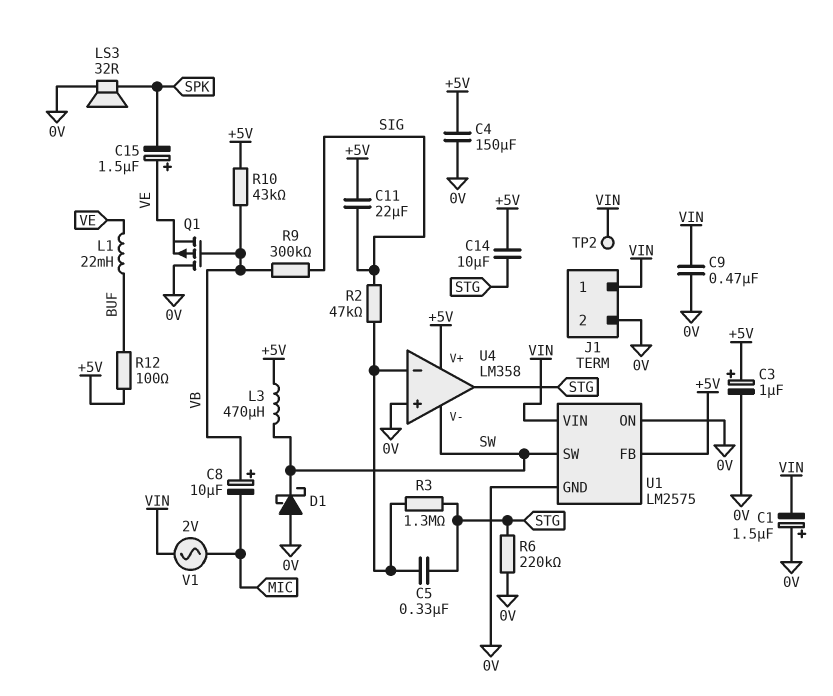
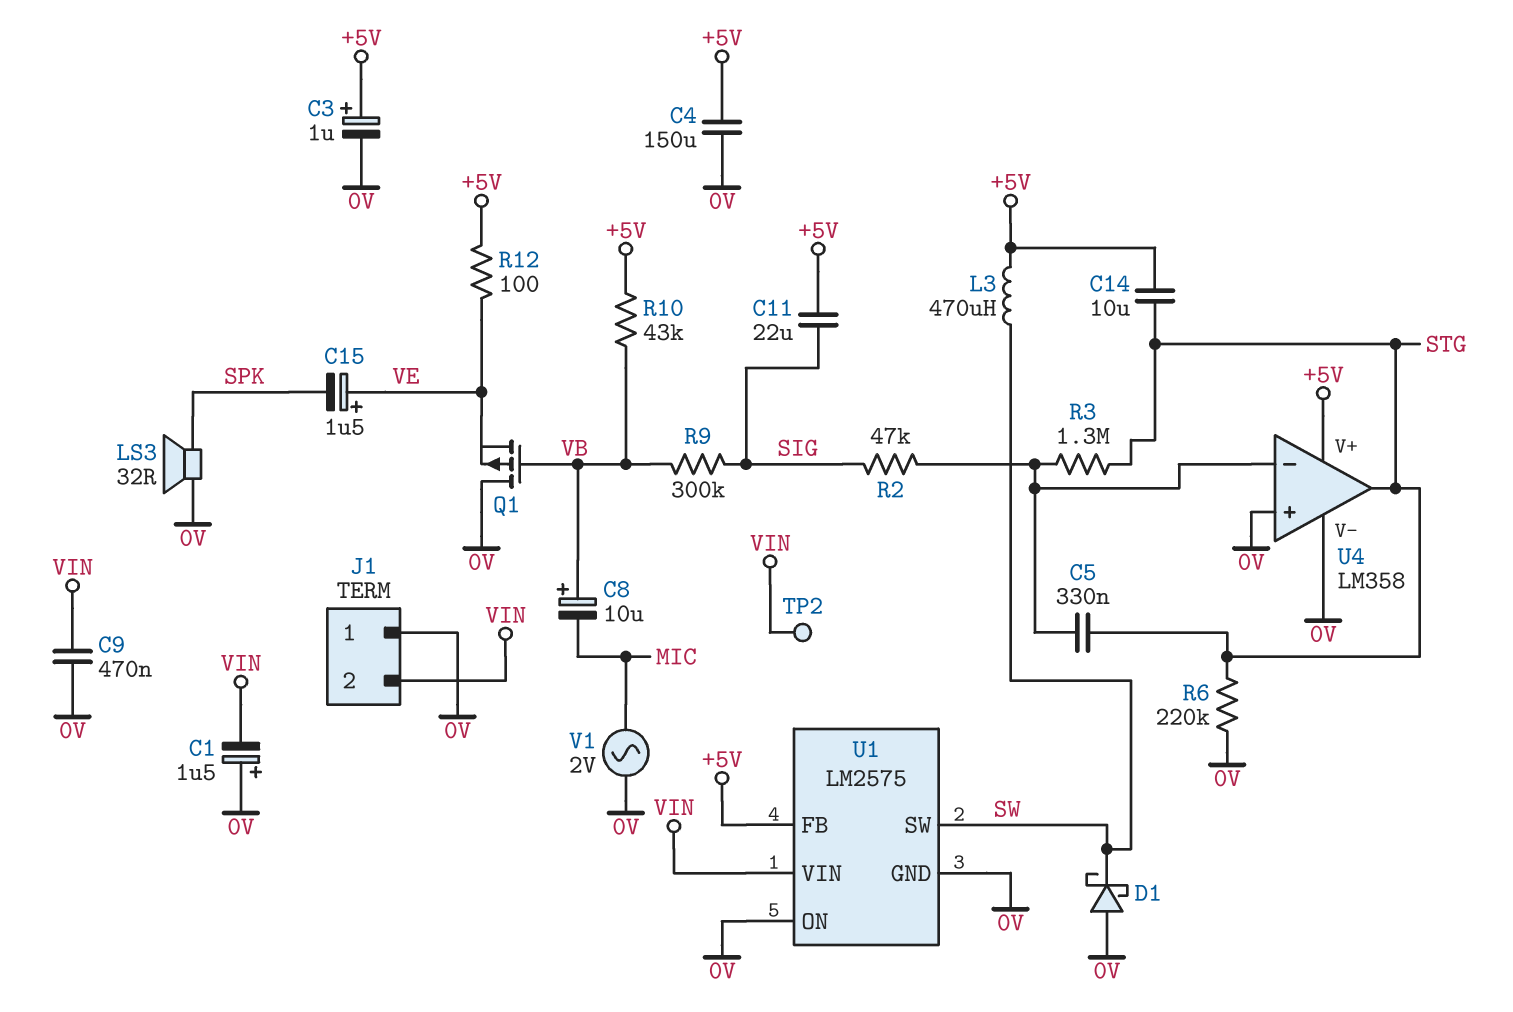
J1 pin 1: VIN -> 0V
J1 pin 2: 0V -> VIN
L1: 22mH (BUF, VE) -> none
R12: 100 (+5V, BUF) -> 100 (+5V, VE)
U4 pin V-: SW -> 0V
V1: AC 2V (MIC, VIN) -> AC 2V (0V, MIC)

